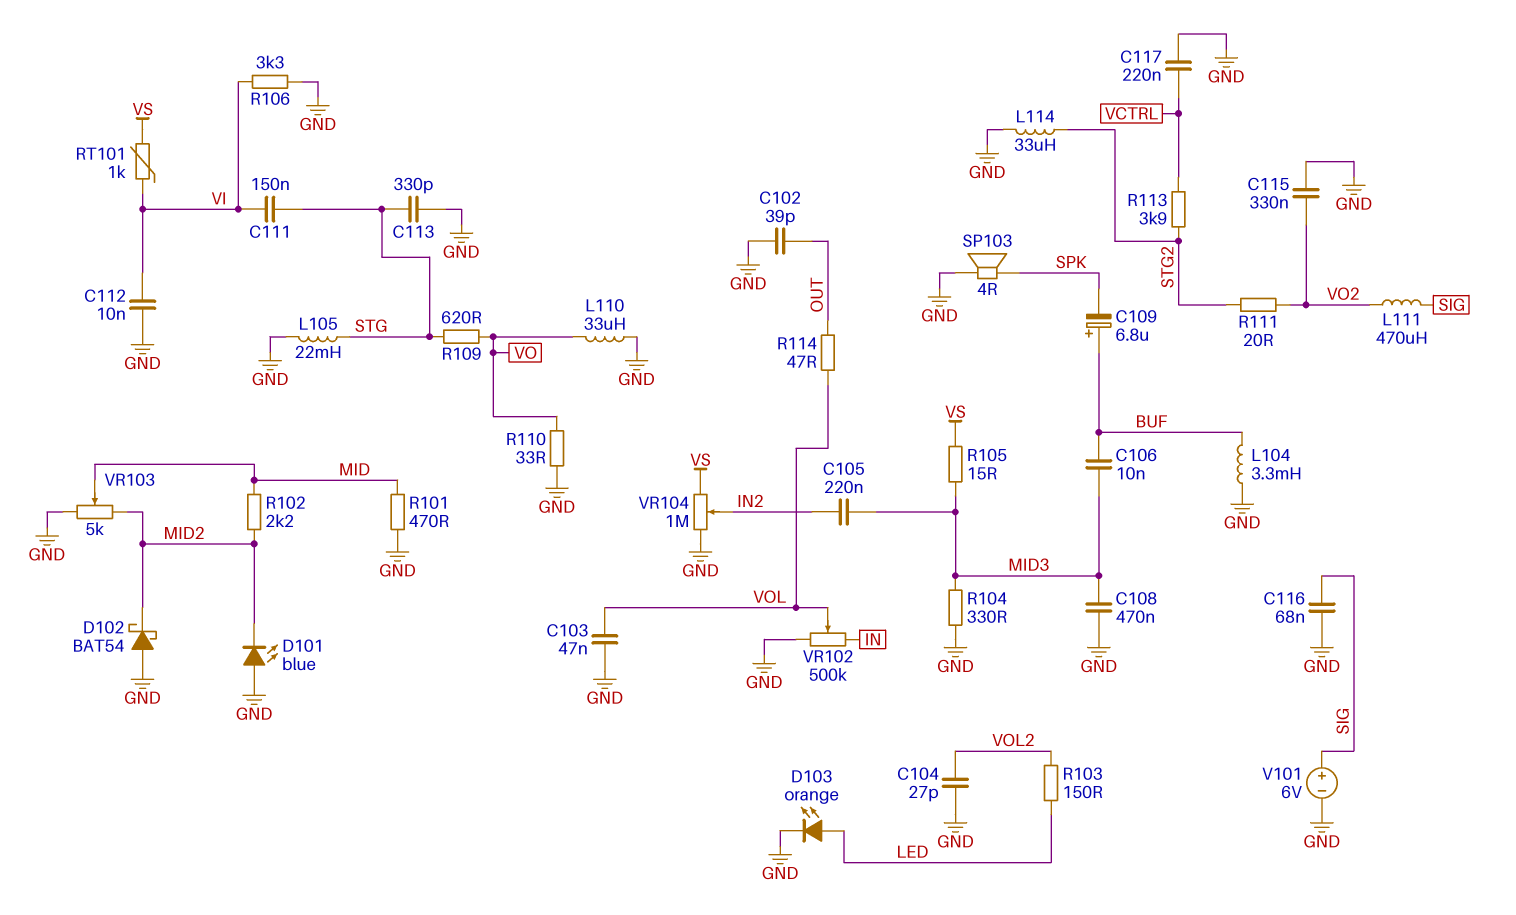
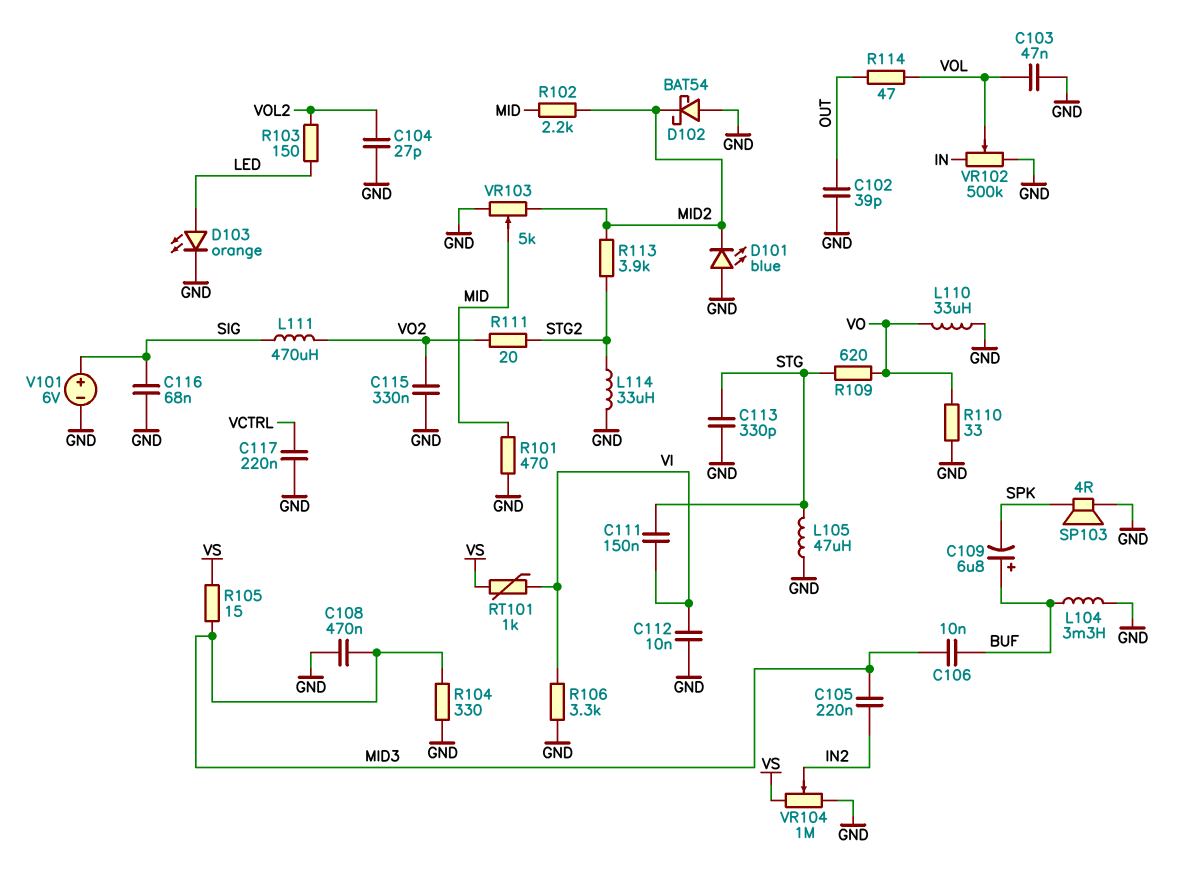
L105: 22mH (GND, STG) -> 47uH (GND, STG)
R113: 3.9k (STG2, VCTRL) -> 3.9k (MID2, STG2)

